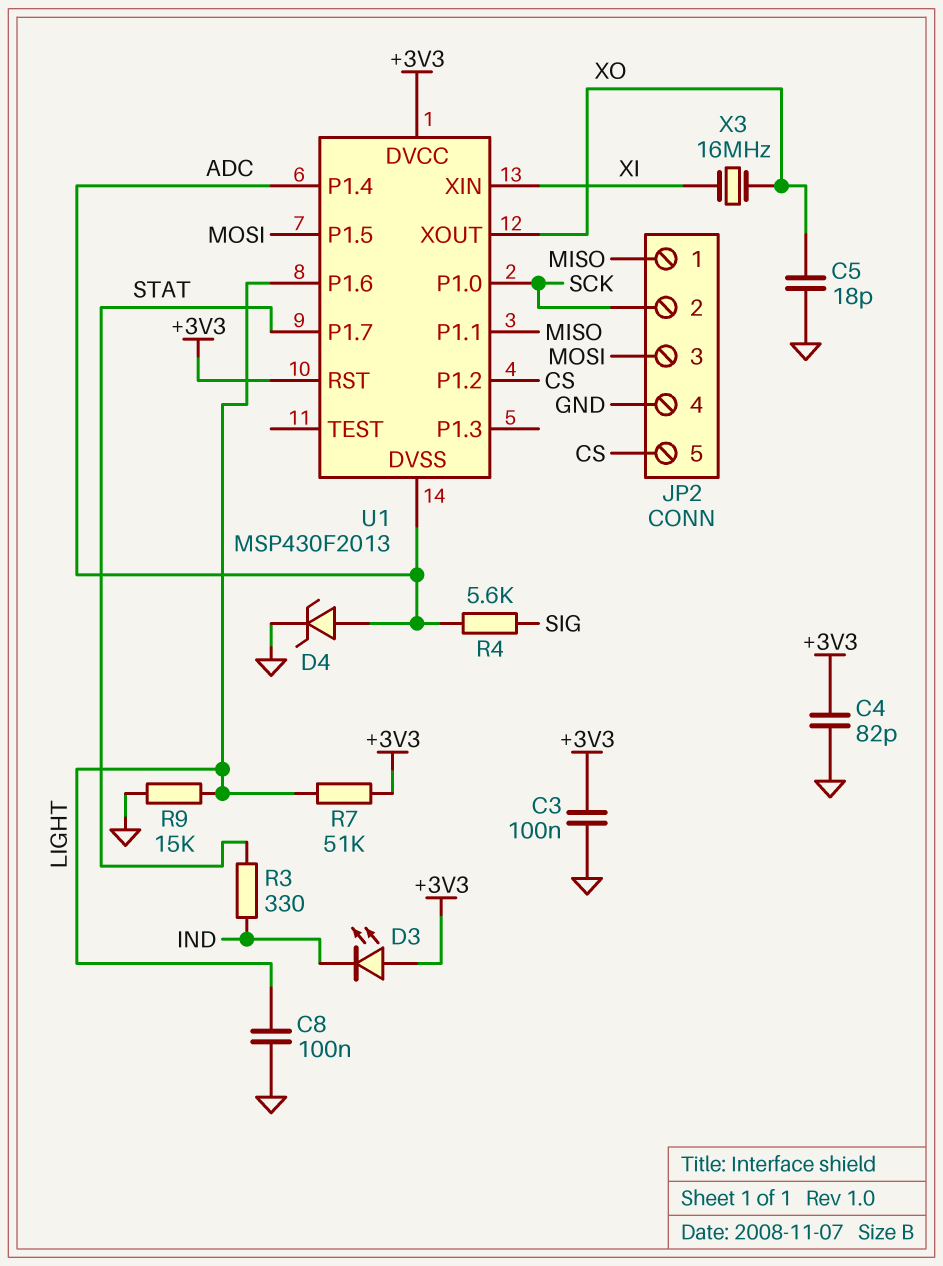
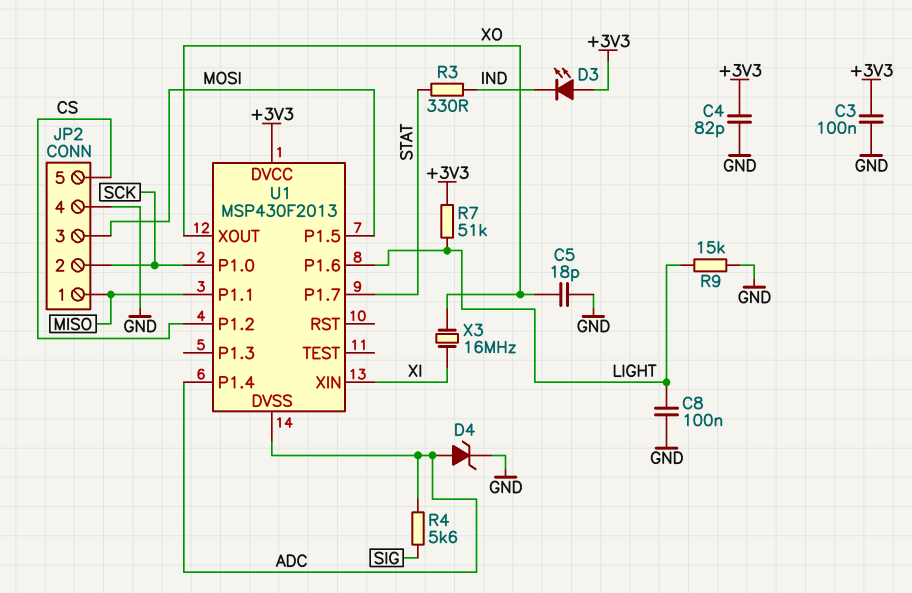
U1 pin RST: +3V3 -> none

